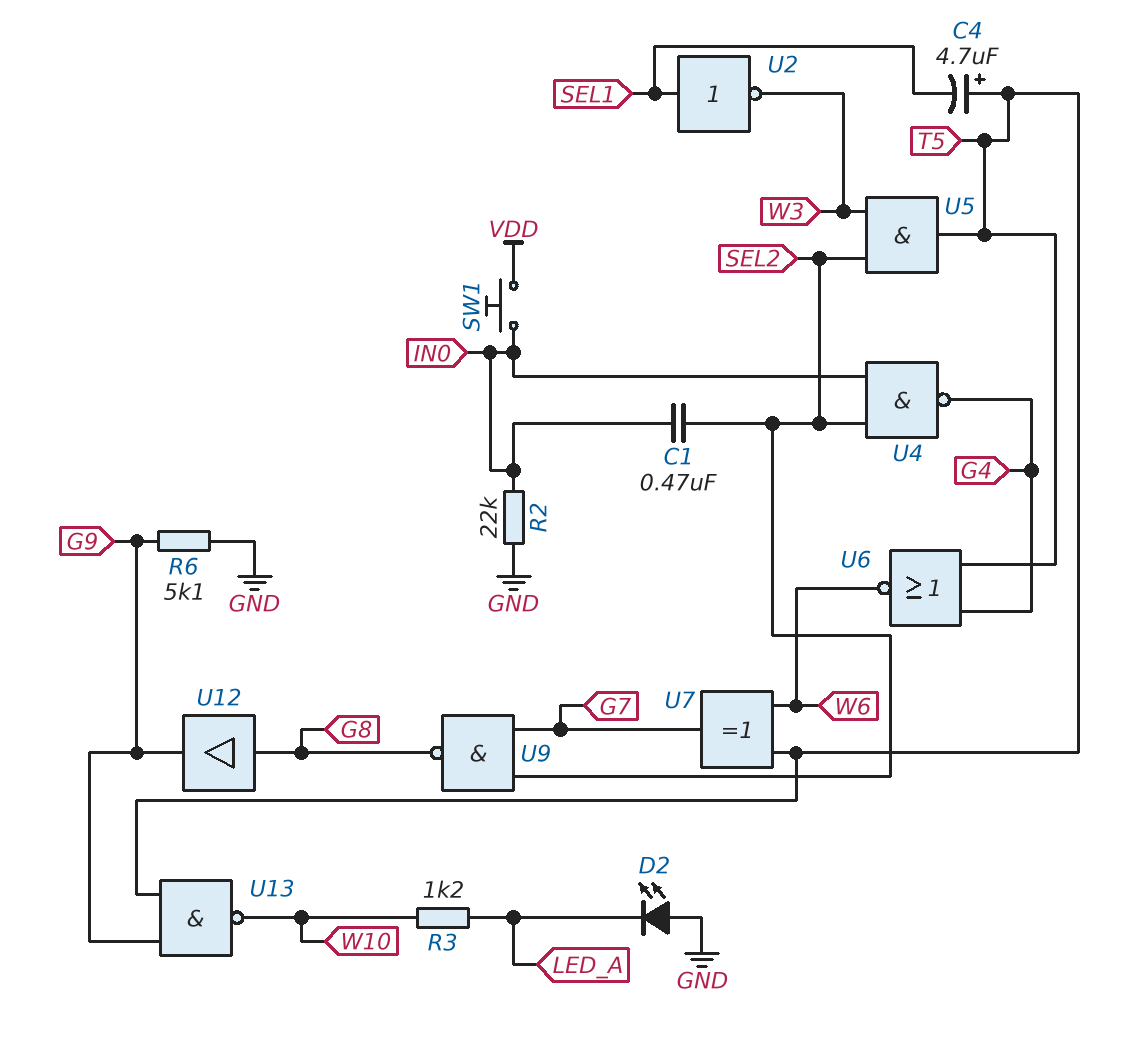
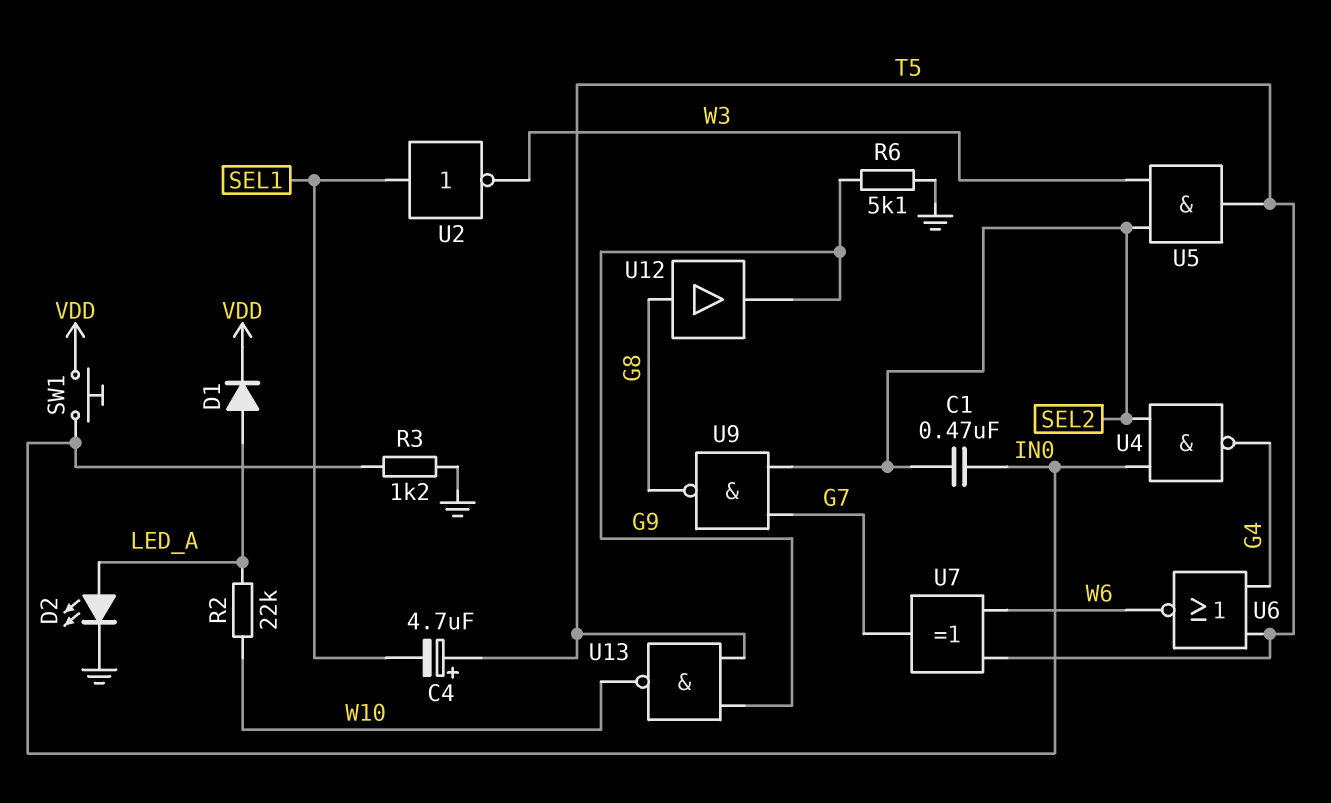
D1: none -> diode (A LED_A, K VDD)
D2: LED (A GND, K LED_A) -> LED (A LED_A, K GND)
R2: 22k (GND, IN0) -> 22k (LED_A, W10)
R3: 1.2k (LED_A, W10) -> 1.2k (GND, IN0)

